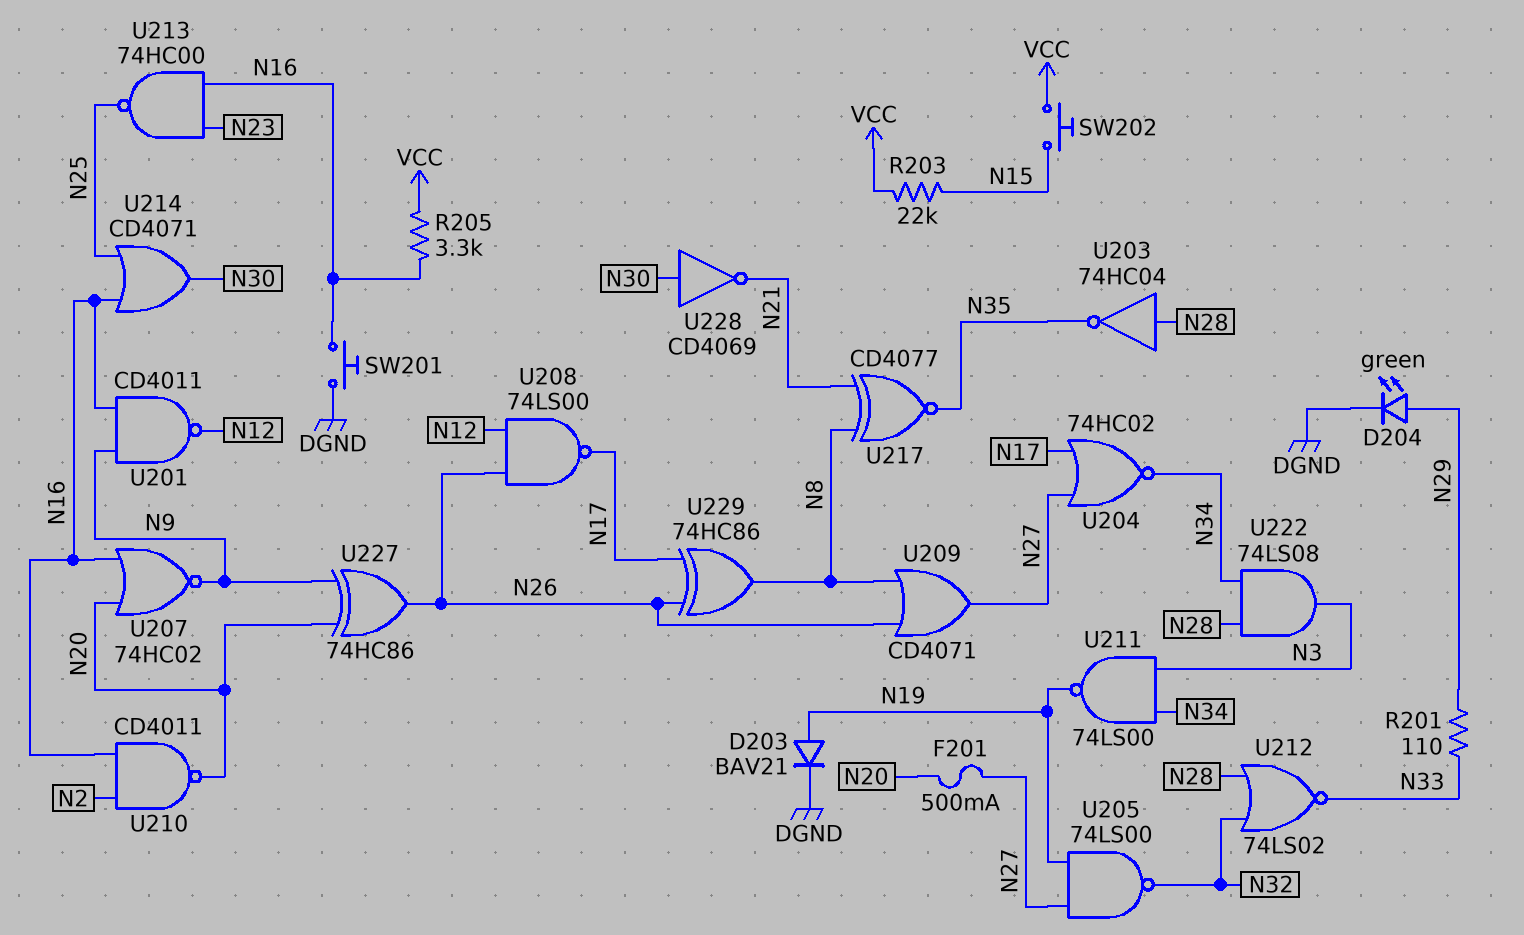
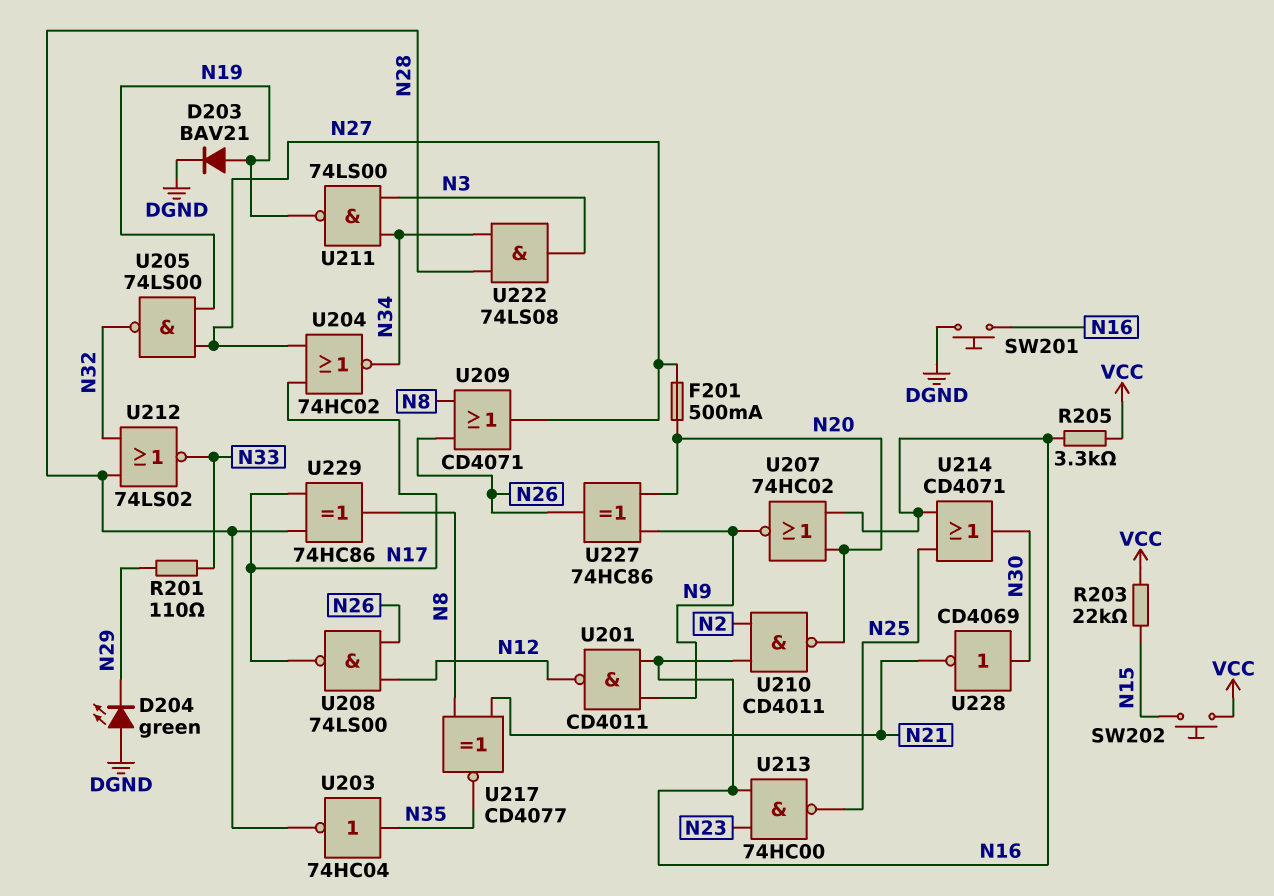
D204: LED green (A N29, K DGND) -> LED green (A DGND, K N29)
U203: NOT 74HC04 (in N28, out N35) -> NOT 74HC04 (in N35, out N28)
U229: XOR 74HC86 (in N17, in N26, out N8) -> XOR 74HC86 (in N17, in N28, out N8)

